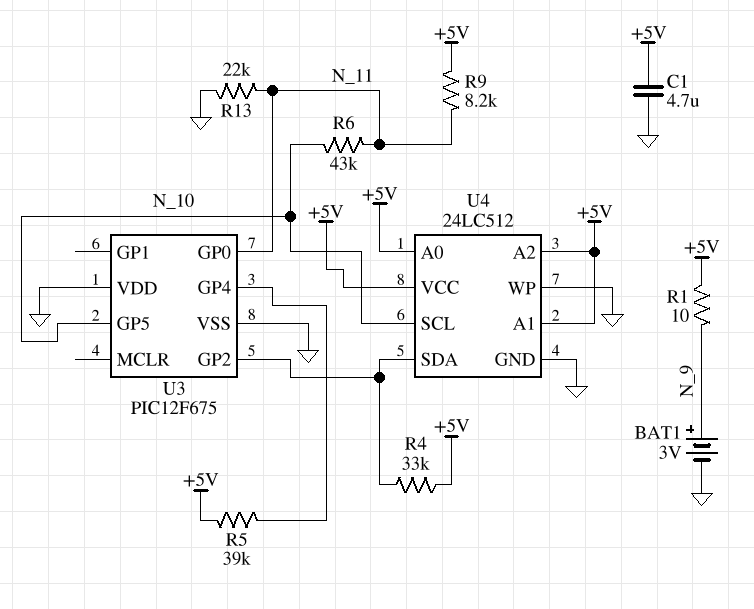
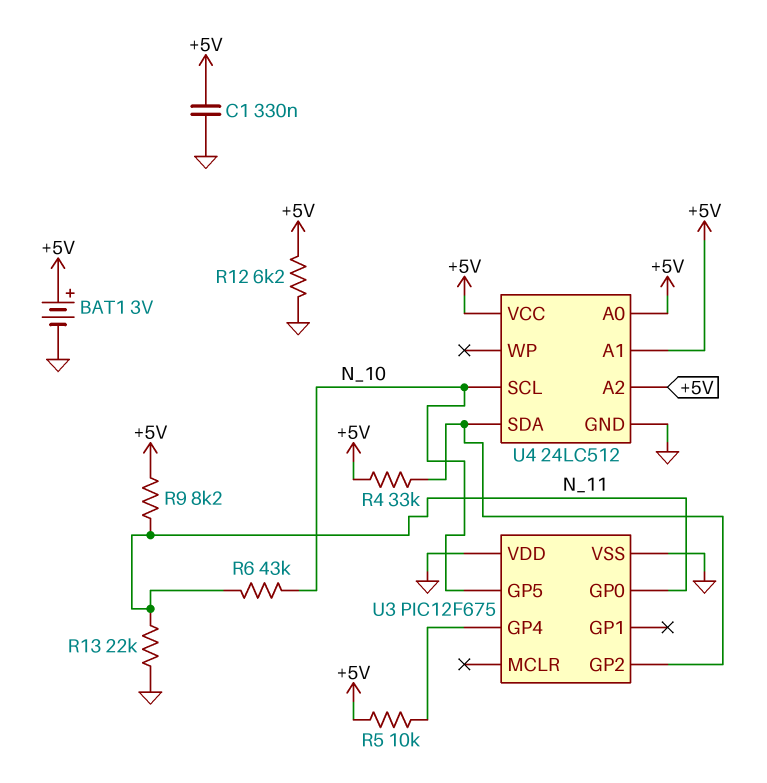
BAT1: 3V (plus N_9, minus GND) -> 3V (plus +5V, minus GND)
C1: 4.7uF (+5V, GND) -> 330nF (+5V, GND)
R1: 10 (+5V, N_9) -> none
R5: 39k (+5V, U3/GP4) -> 10k (+5V, U3/GP4)
R12: none -> 6.2k (+5V, GND)
U4 pin WP: GND -> none

